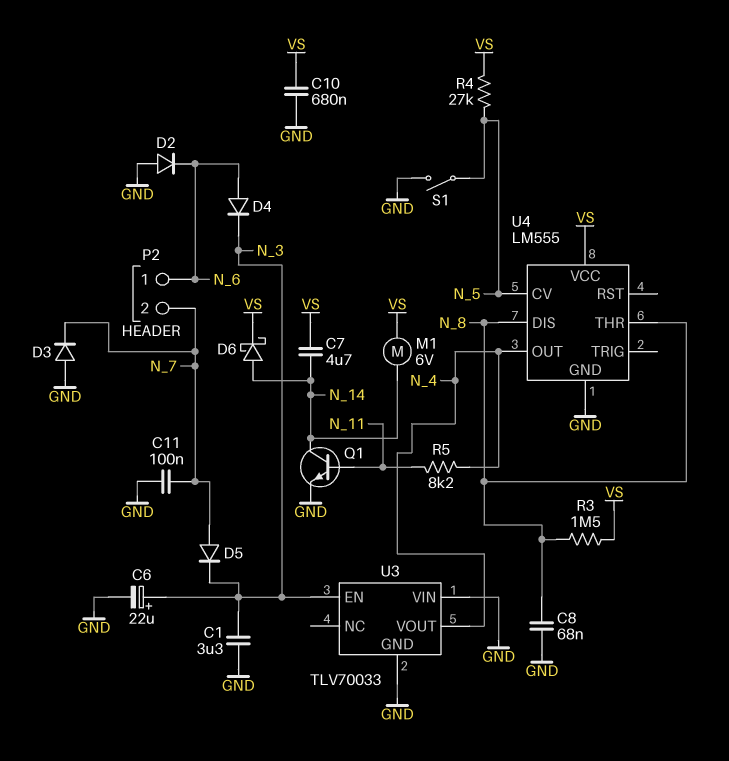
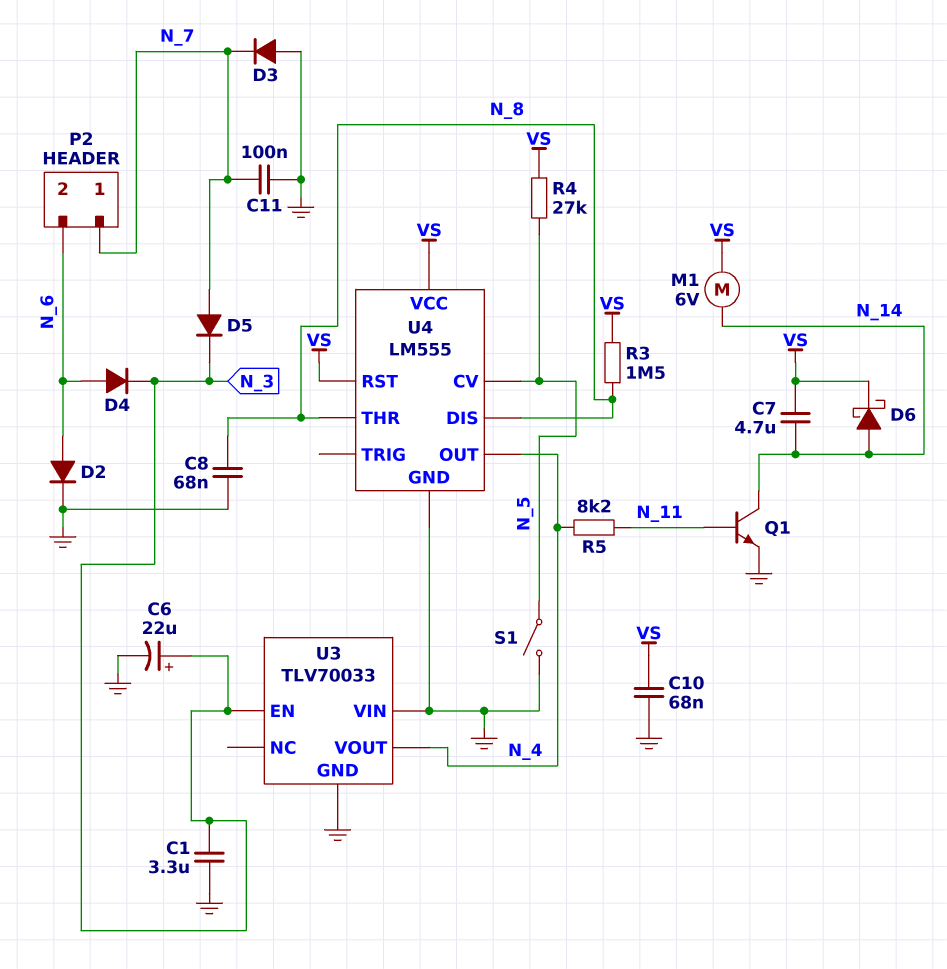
C10: 680nF (GND, VS) -> 68nF (GND, VS)
D2: diode (A GND, K N_6) -> diode (A N_6, K GND)
P2 pin 1: N_6 -> N_7
P2 pin 2: N_7 -> N_6
U4 pin RST: none -> VS

